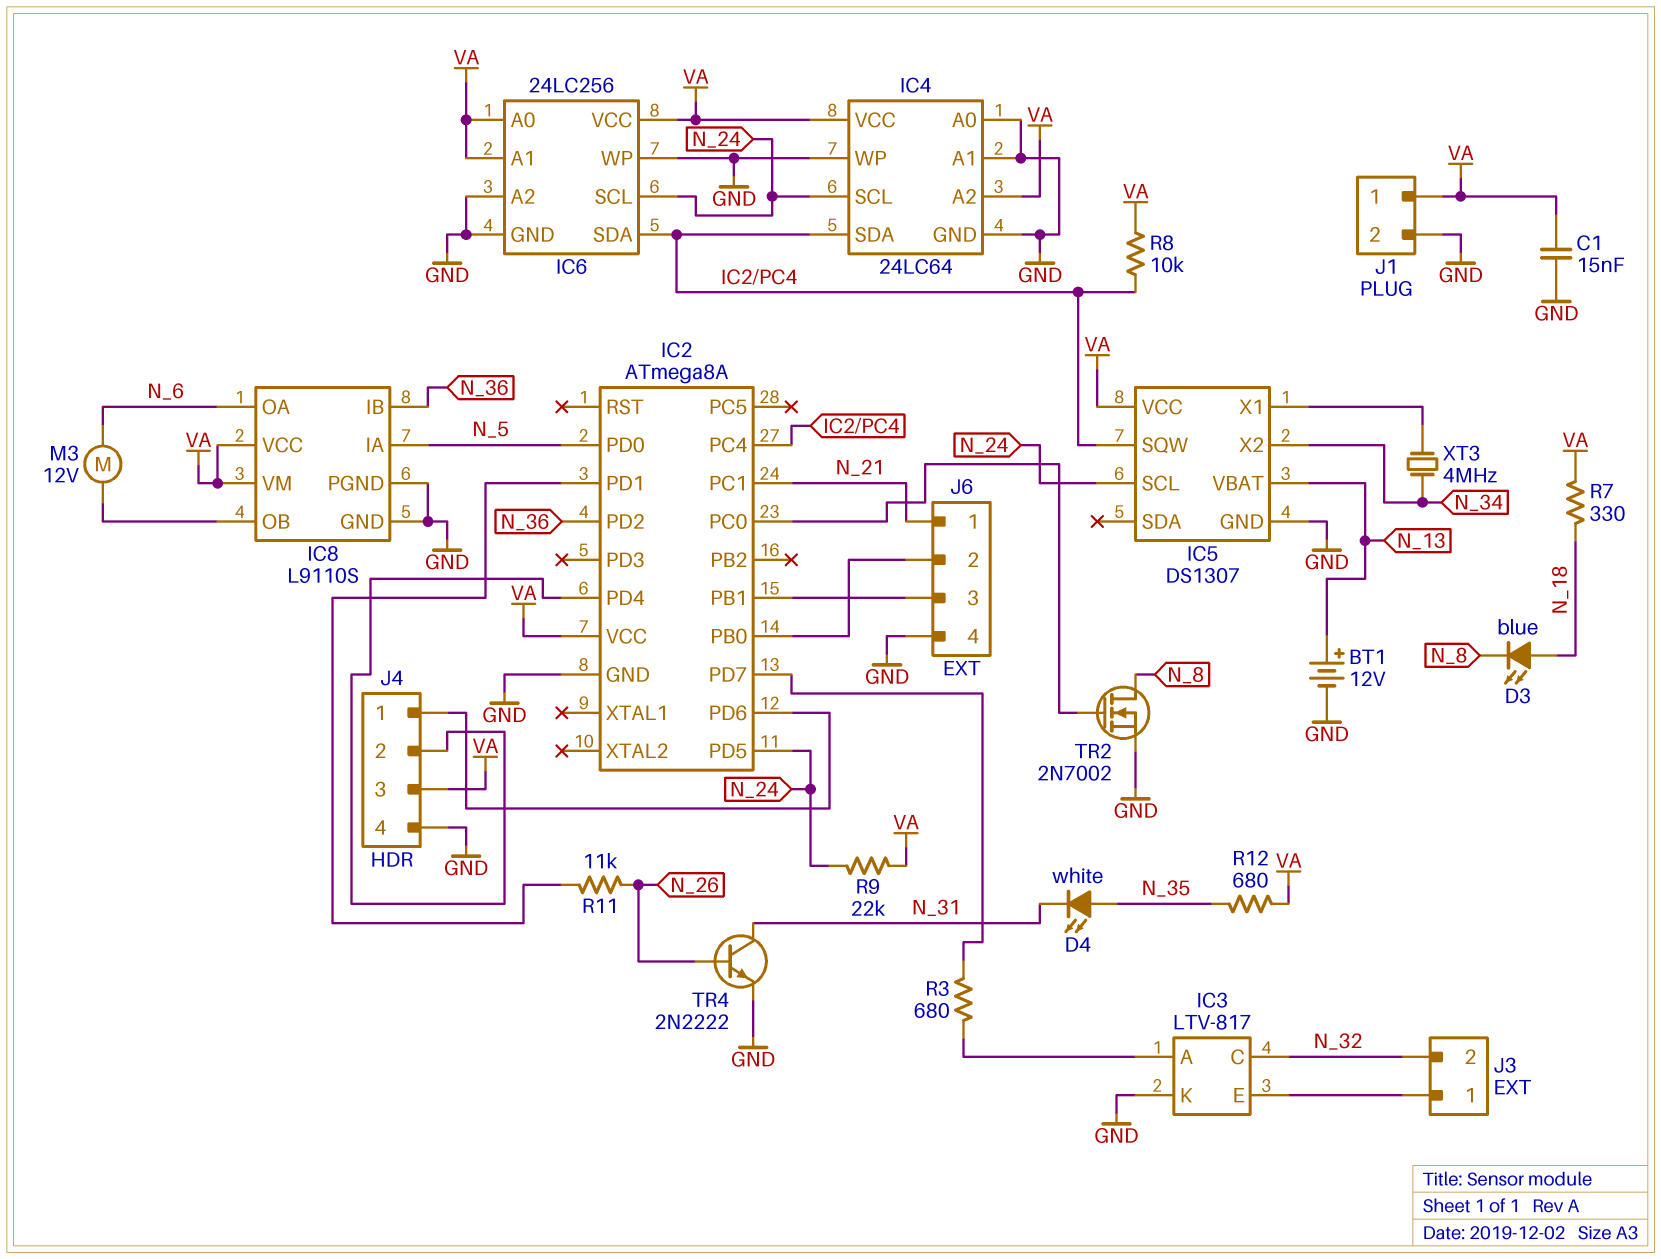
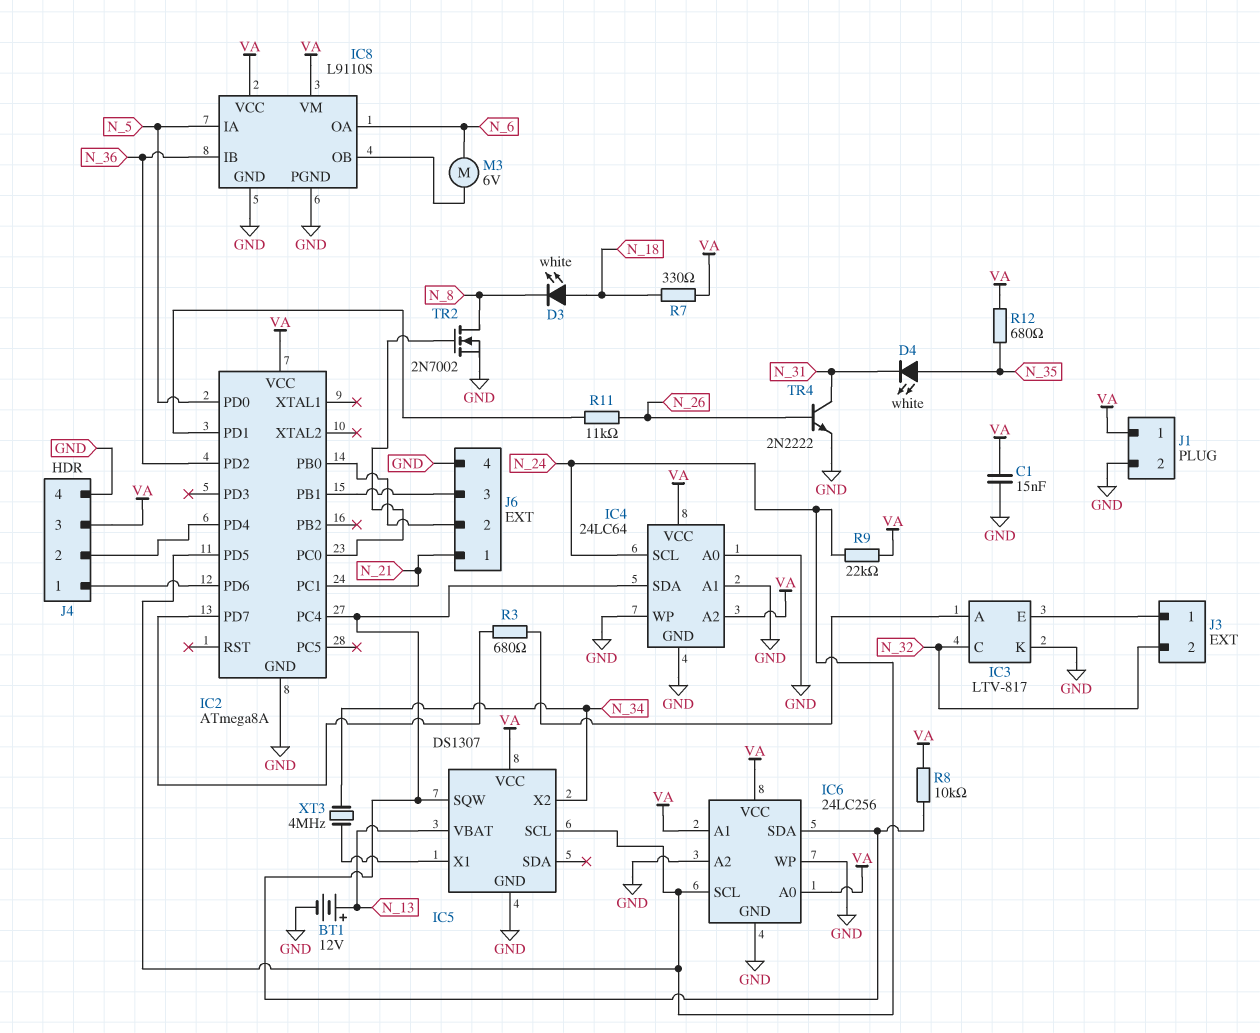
D3: LED blue (A N_18, K N_8) -> LED white (A N_18, K N_8)
M3: motor 12V (IC8/OB, N_6) -> motor 6V (IC8/OB, N_6)

